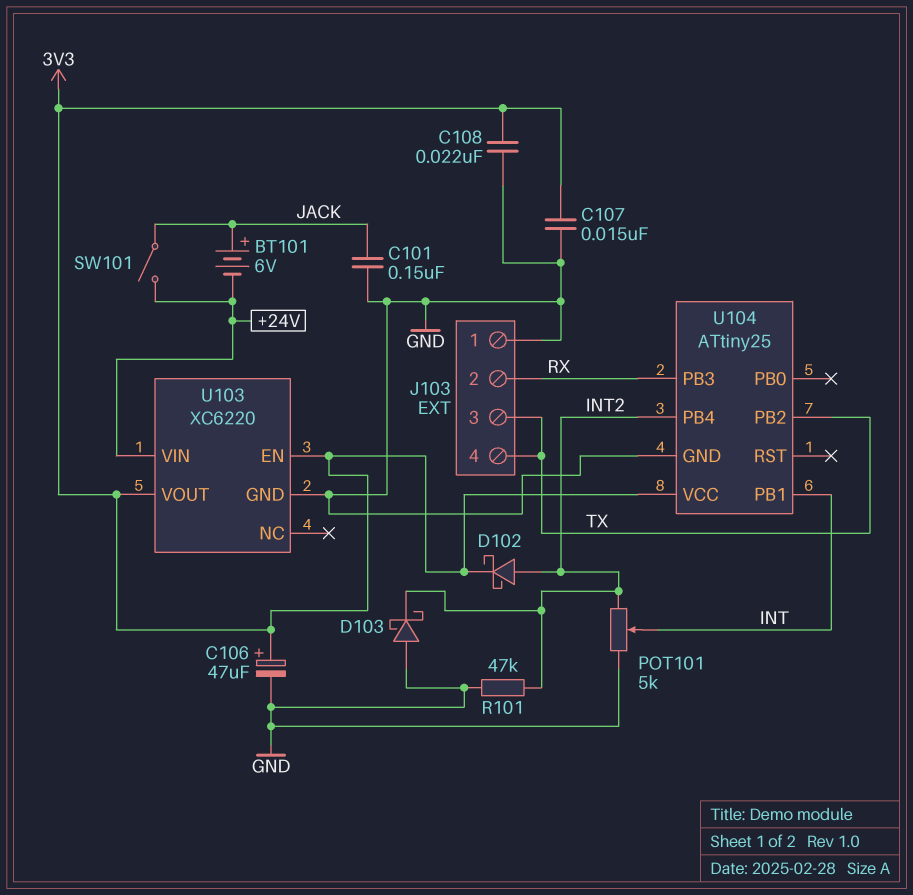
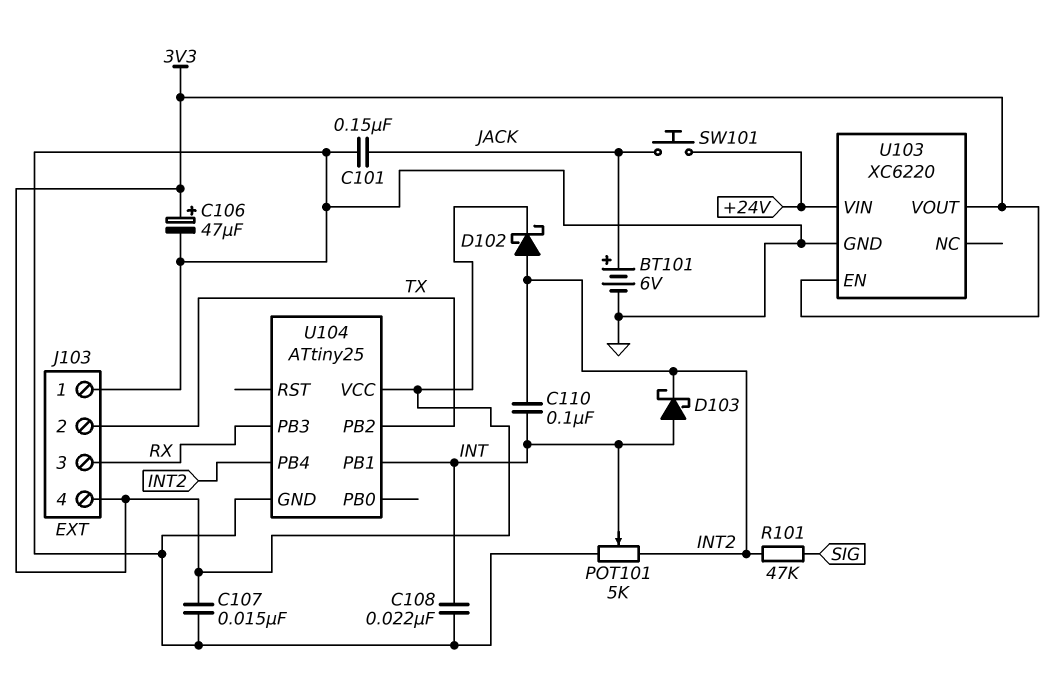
BT101: 6V (plus JACK, minus +24V) -> 6V (plus JACK, minus GND)
C108: 22nF (3V3, GND) -> 22nF (GND, INT)
C110: none -> 100nF (INT, INT2)
D103: schottky (A GND, K INT2) -> schottky (A INT, K INT2)
J103 pin 2: RX -> TX
J103 pin 3: TX -> RX
J103 pin 4: TX -> 3V3
R101: 47k (GND, INT2) -> 47k (INT2, SIG)
SW101: switch (+24V, JACK) -> button (+24V, JACK)

